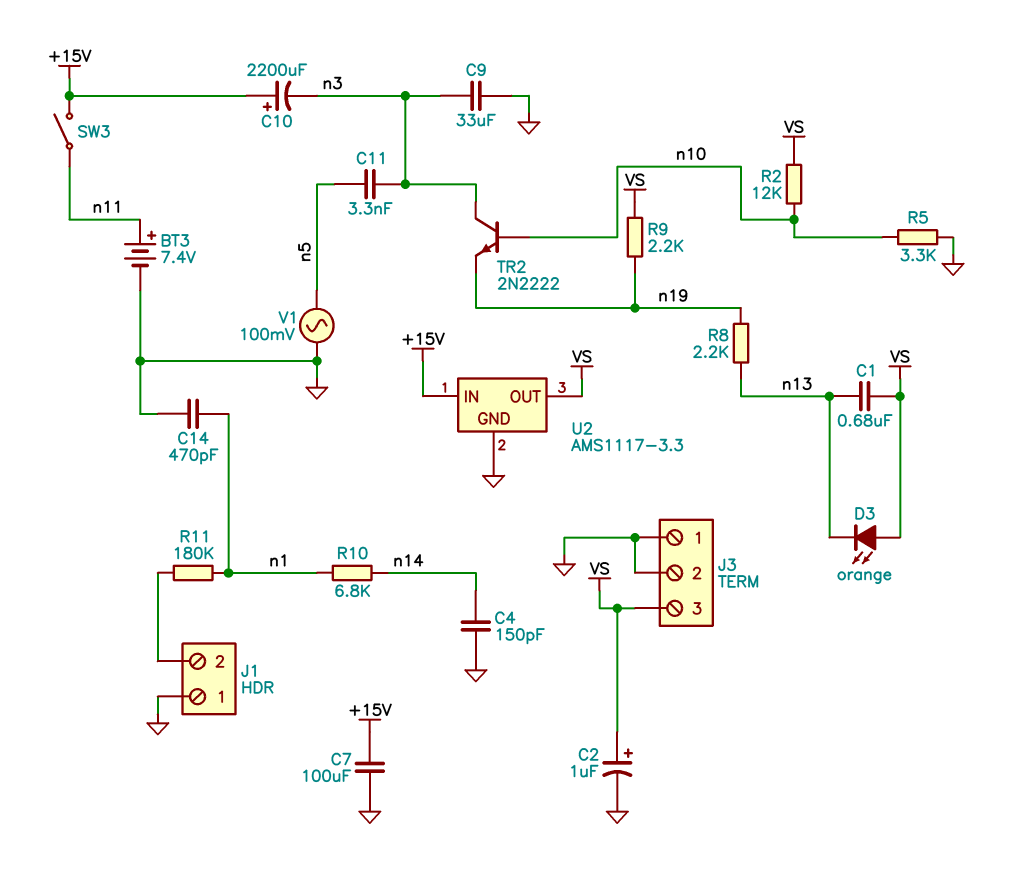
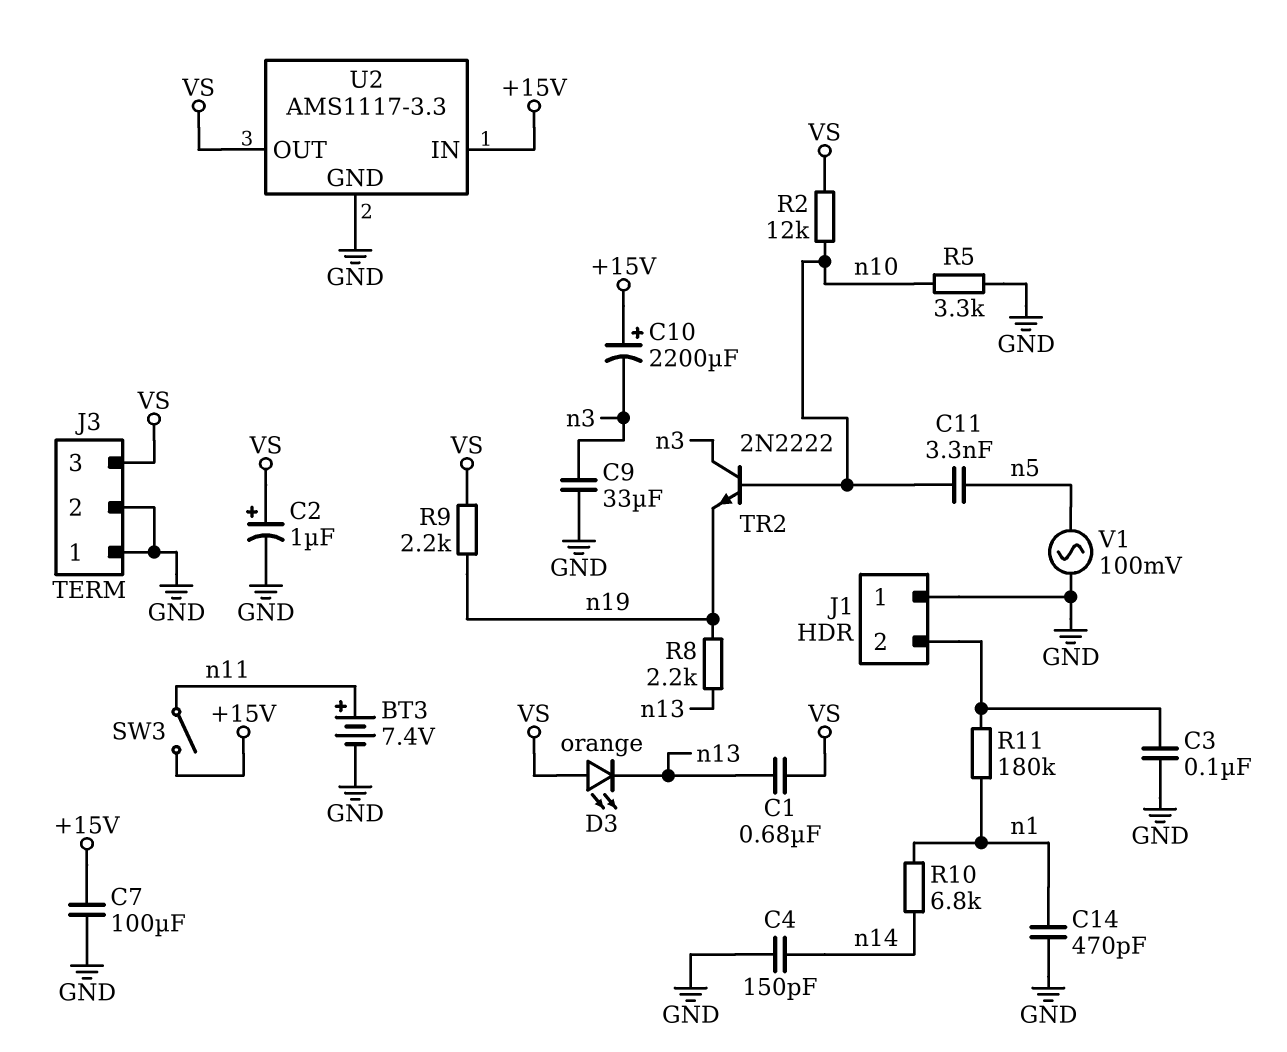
C3: none -> 100nF (GND, J1/2)
C11: 3.3nF (n3, n5) -> 3.3nF (n5, n10)

